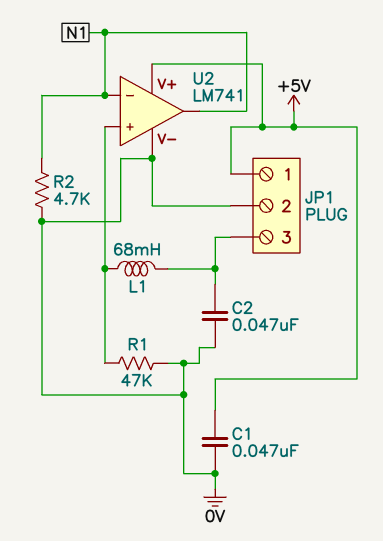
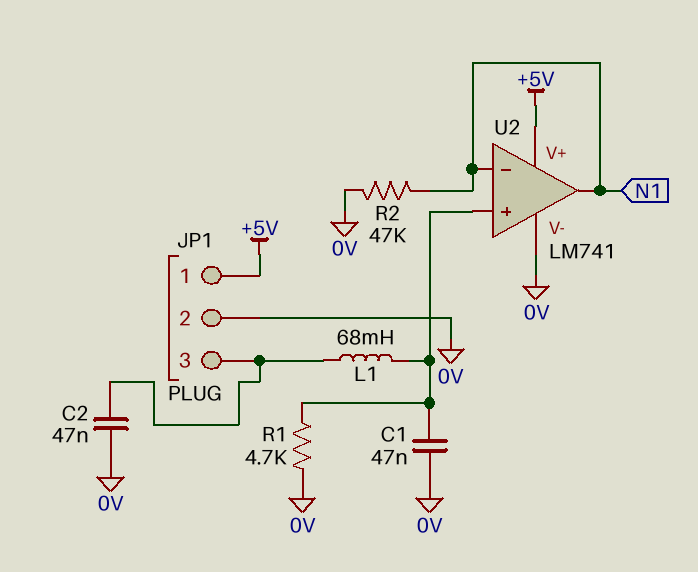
C1: 47nF (+5V, 0V) -> 47nF (0V, U2/in+)
R1: 47k (0V, U2/in+) -> 4.7k (0V, U2/in+)
R2: 4.7k (0V, N1) -> 47k (0V, N1)

